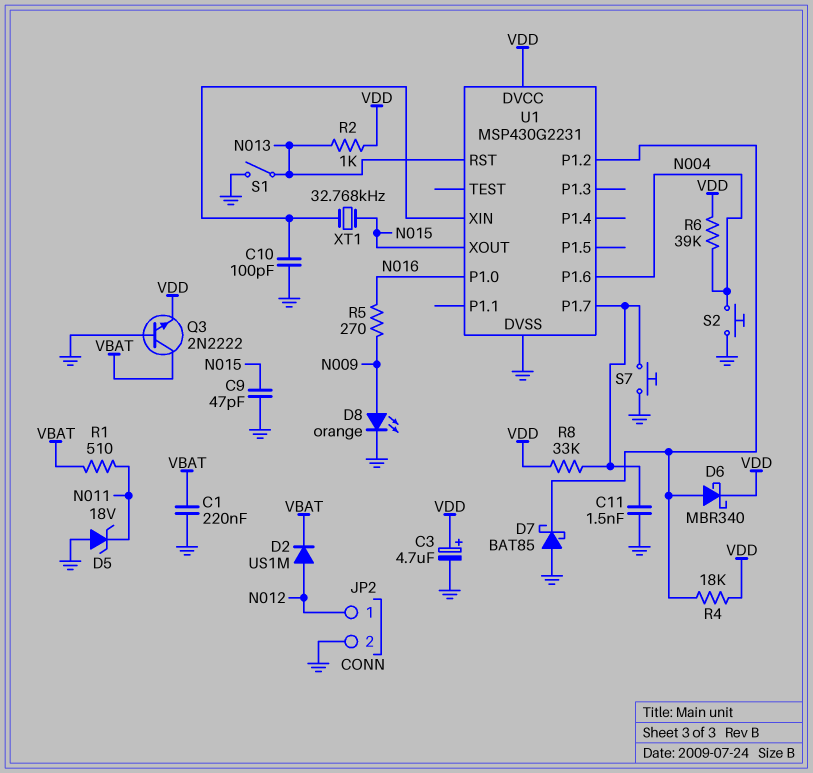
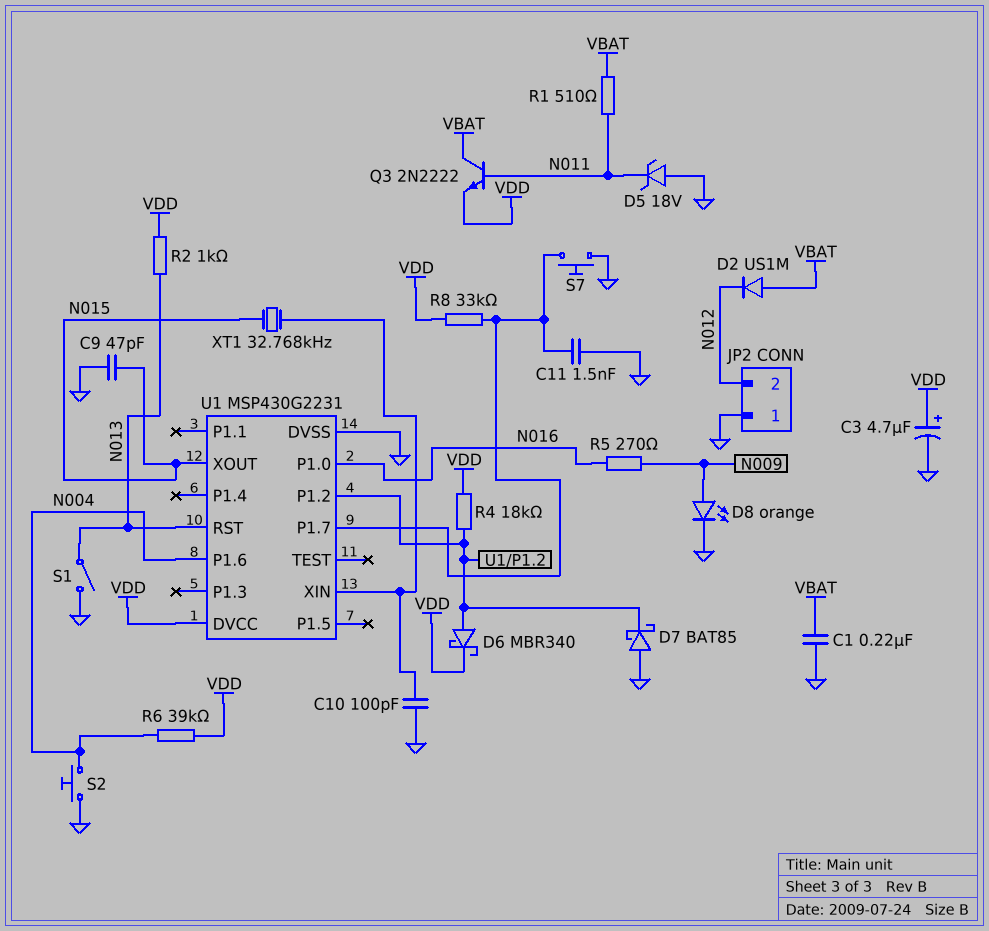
D2: diode US1M (A N012, K VBAT) -> diode US1M (A VBAT, K N012)
JP2 pin 1: N012 -> GND
JP2 pin 2: GND -> N012
Q3: NPN 2N2222 (B GND, C VBAT, E VDD) -> NPN 2N2222 (B N011, C VBAT, E VDD)

